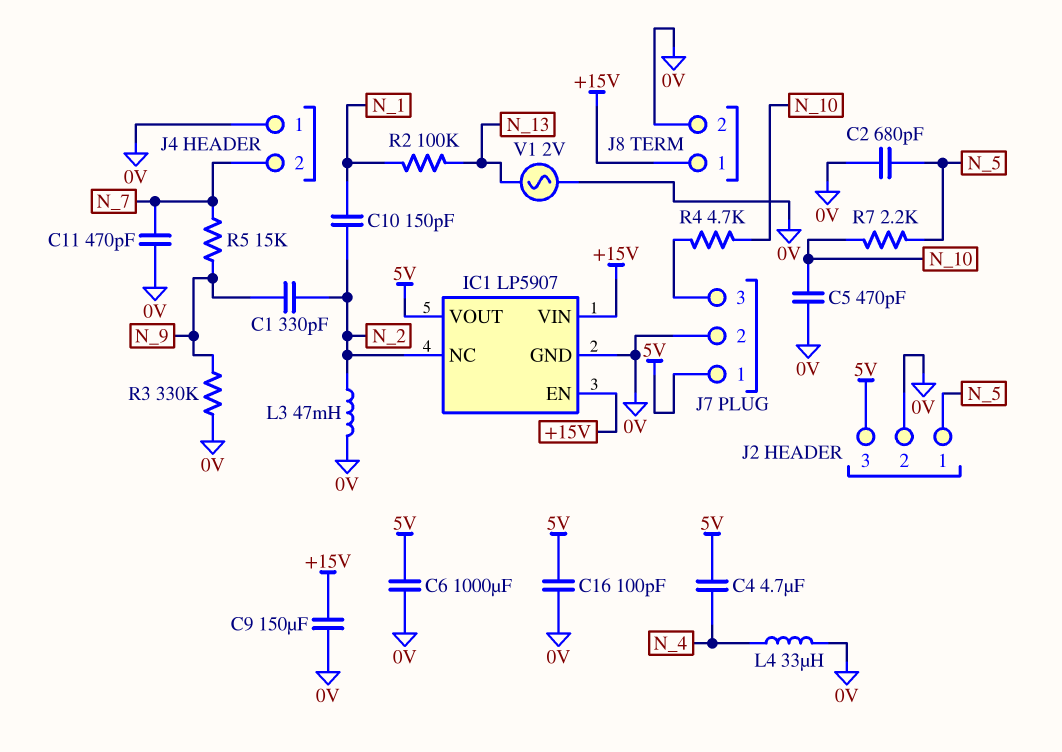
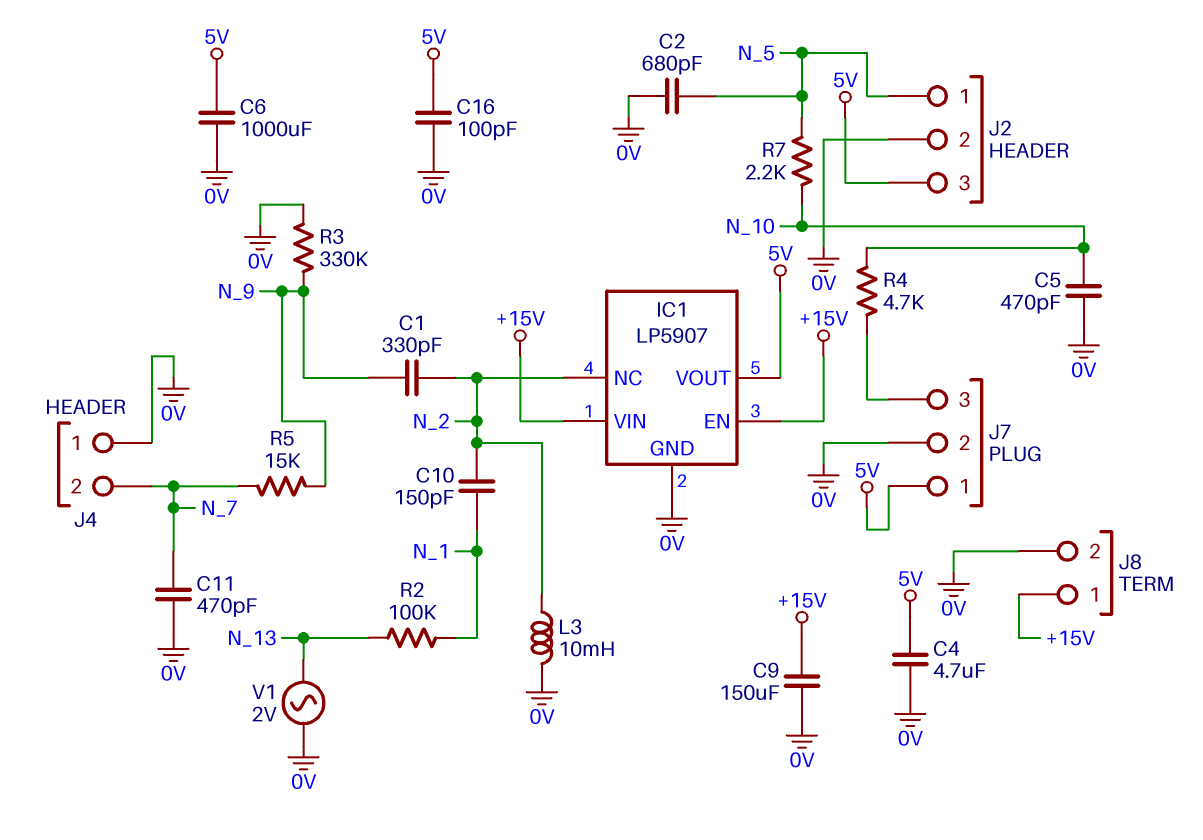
C4: 4.7uF (5V, N_4) -> 4.7uF (0V, 5V)
L3: 47mH (0V, N_2) -> 10mH (0V, N_2)
L4: 33uH (0V, N_4) -> none

